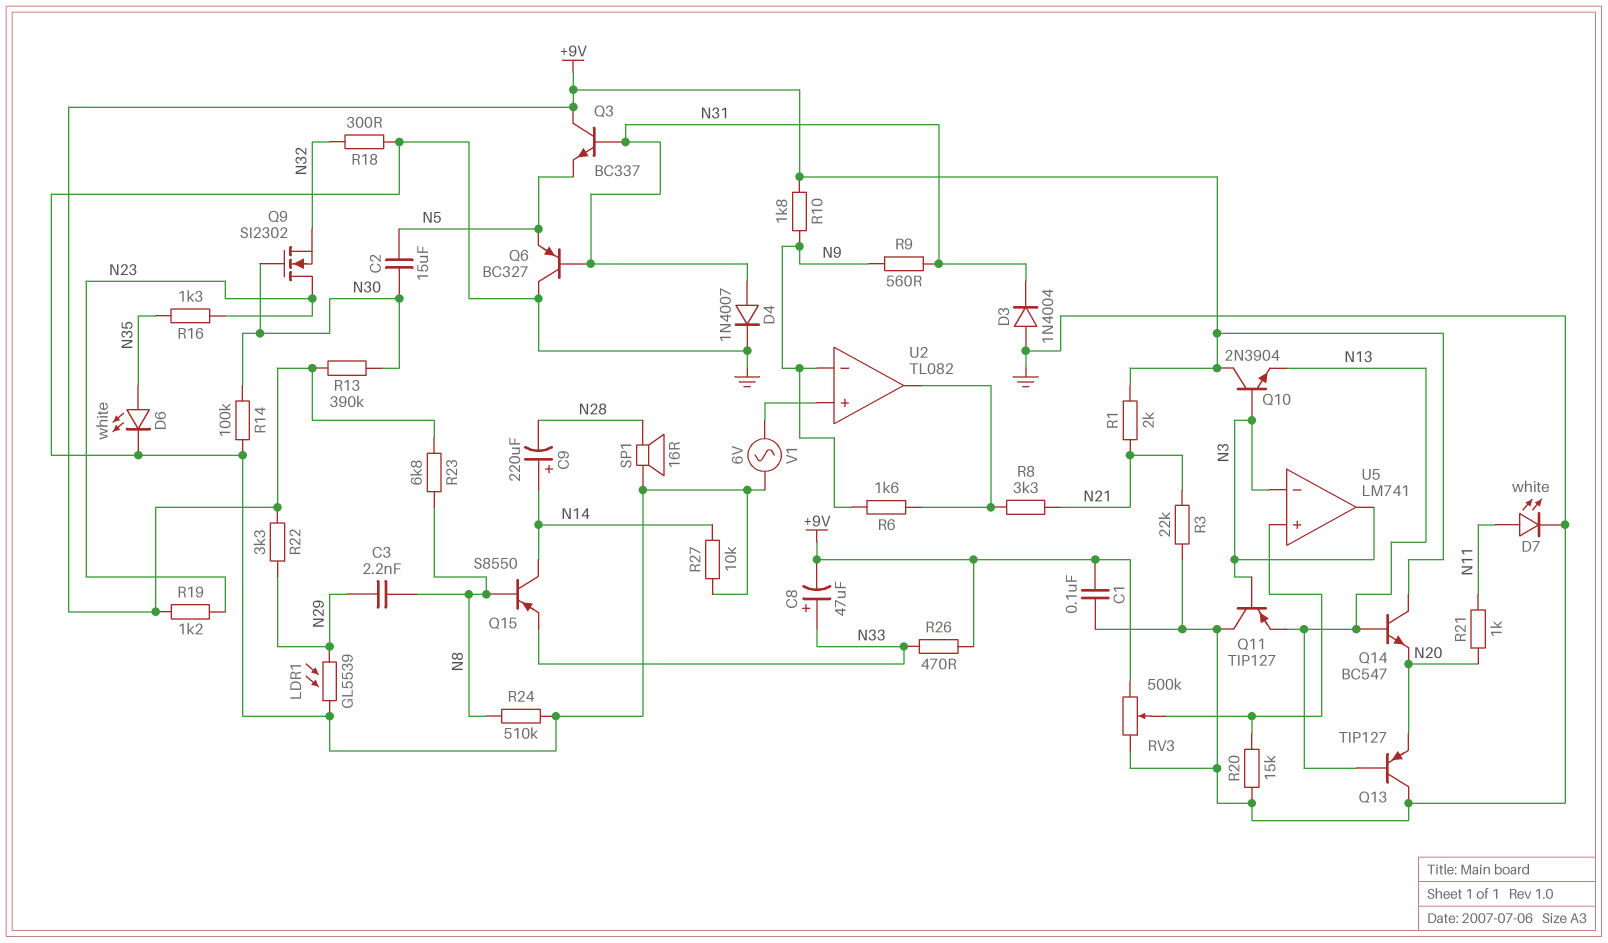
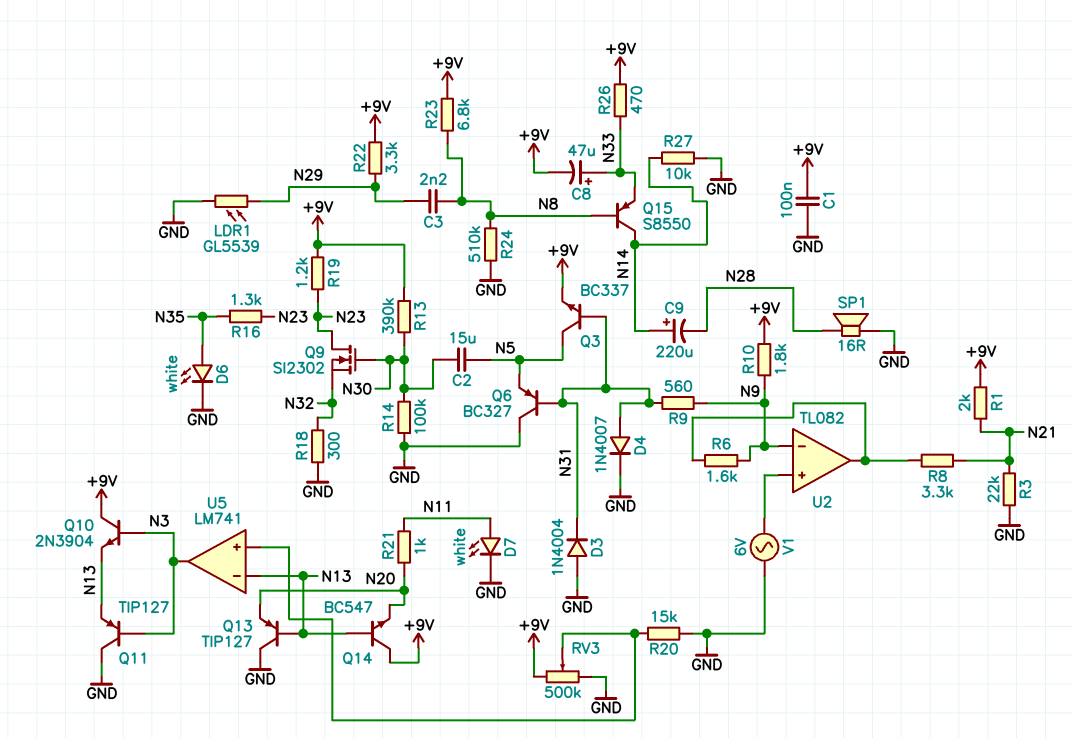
Q3: NPN BC337 (B N31, C +9V, E N5) -> NPN BC337 (B N31, C N5, E +9V)
U5 pin in-: N3 -> N13

